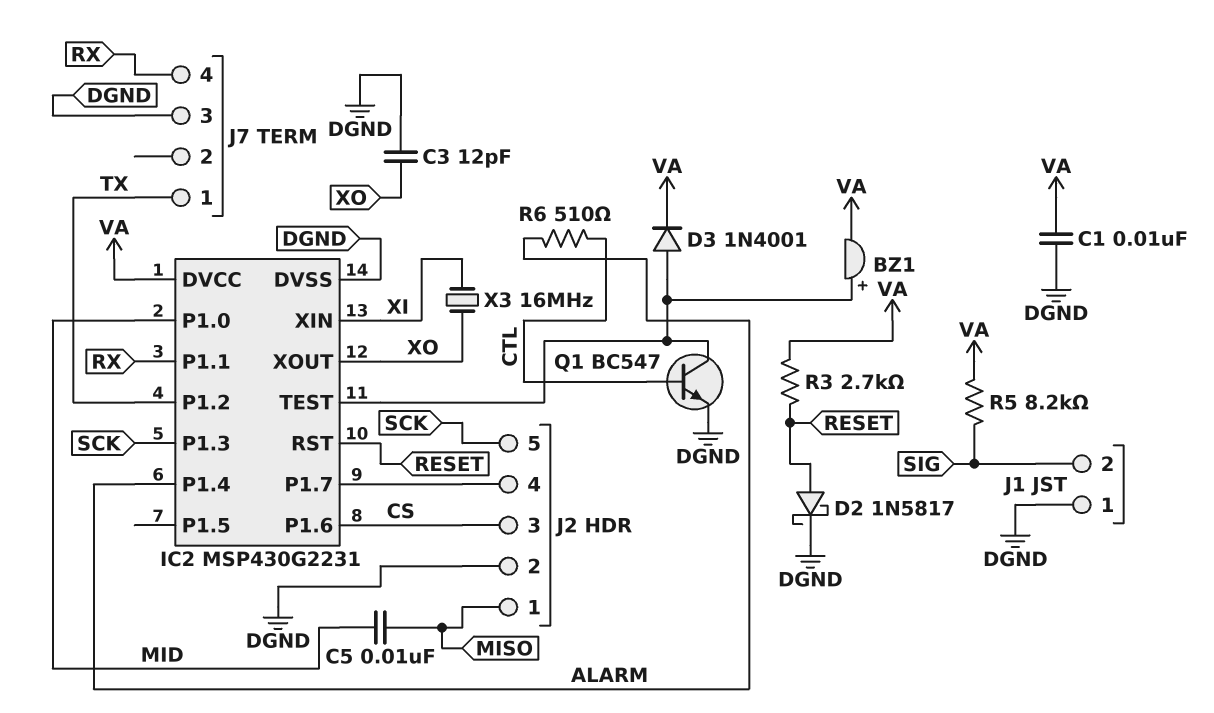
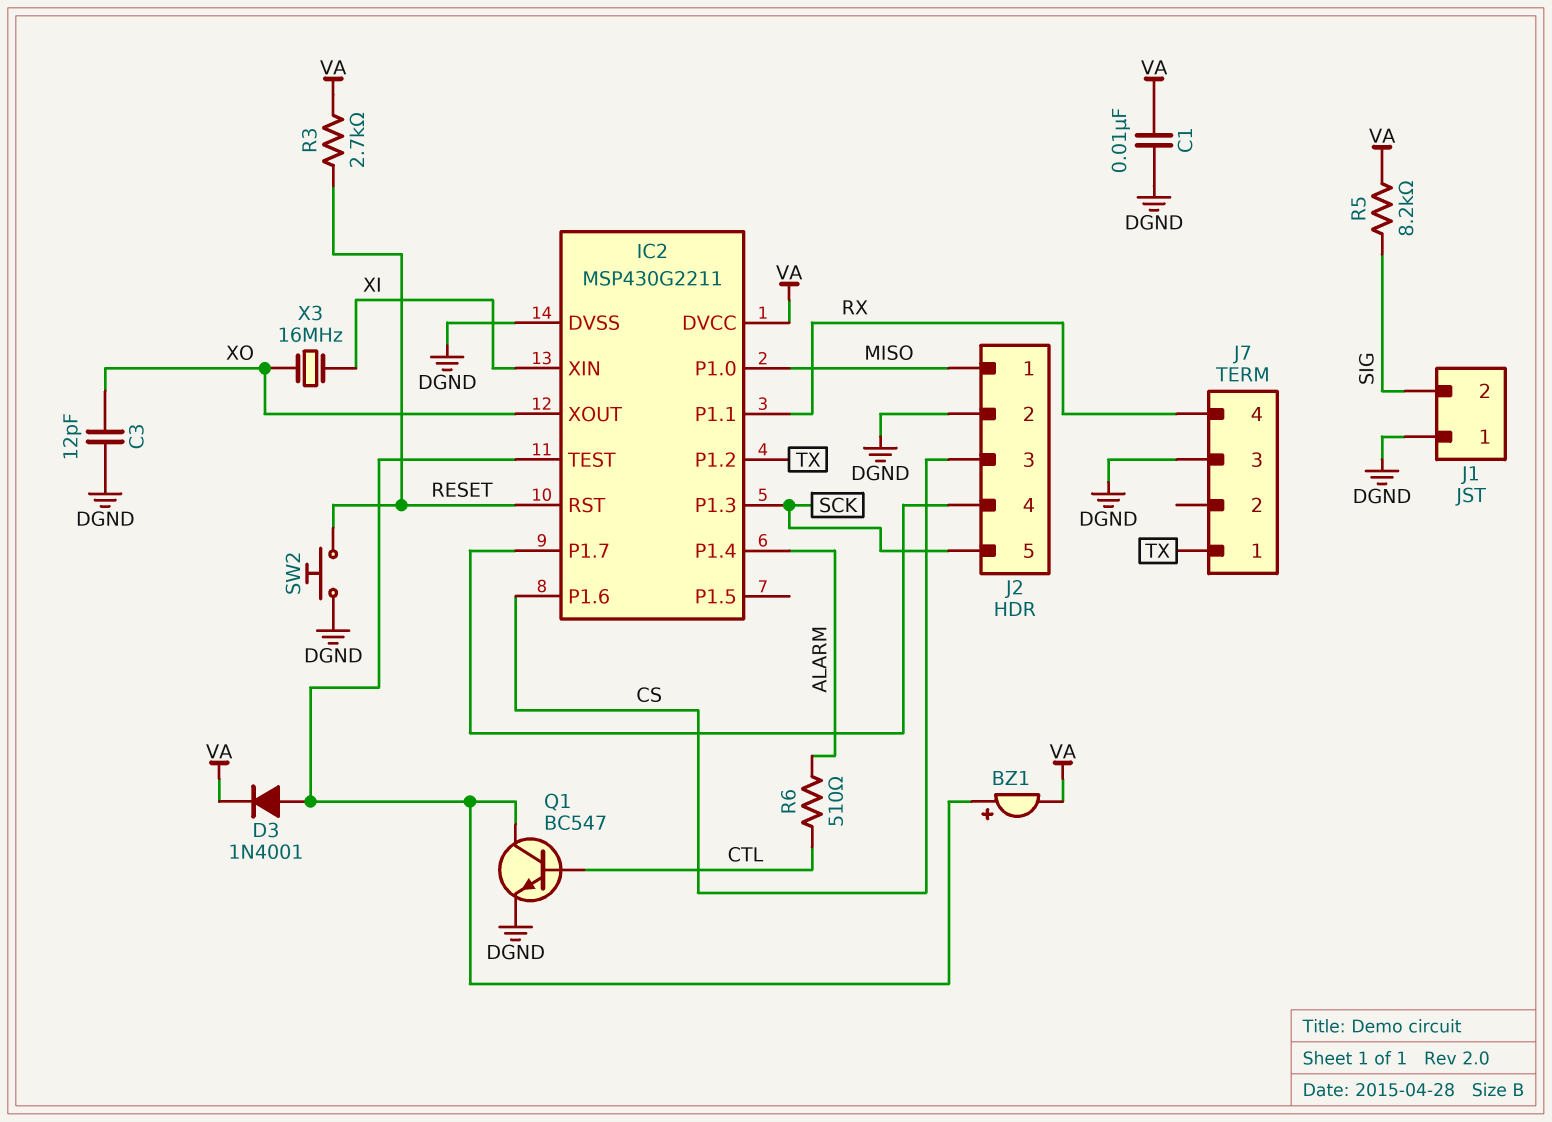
C5: 10nF (MID, MISO) -> none
D2: schottky 1N5817 (A RESET, K DGND) -> none
IC2: MSP430G2231 -> MSP430G2211
IC2 pin P1.0: MID -> MISO
SW2: none -> button (DGND, RESET)

